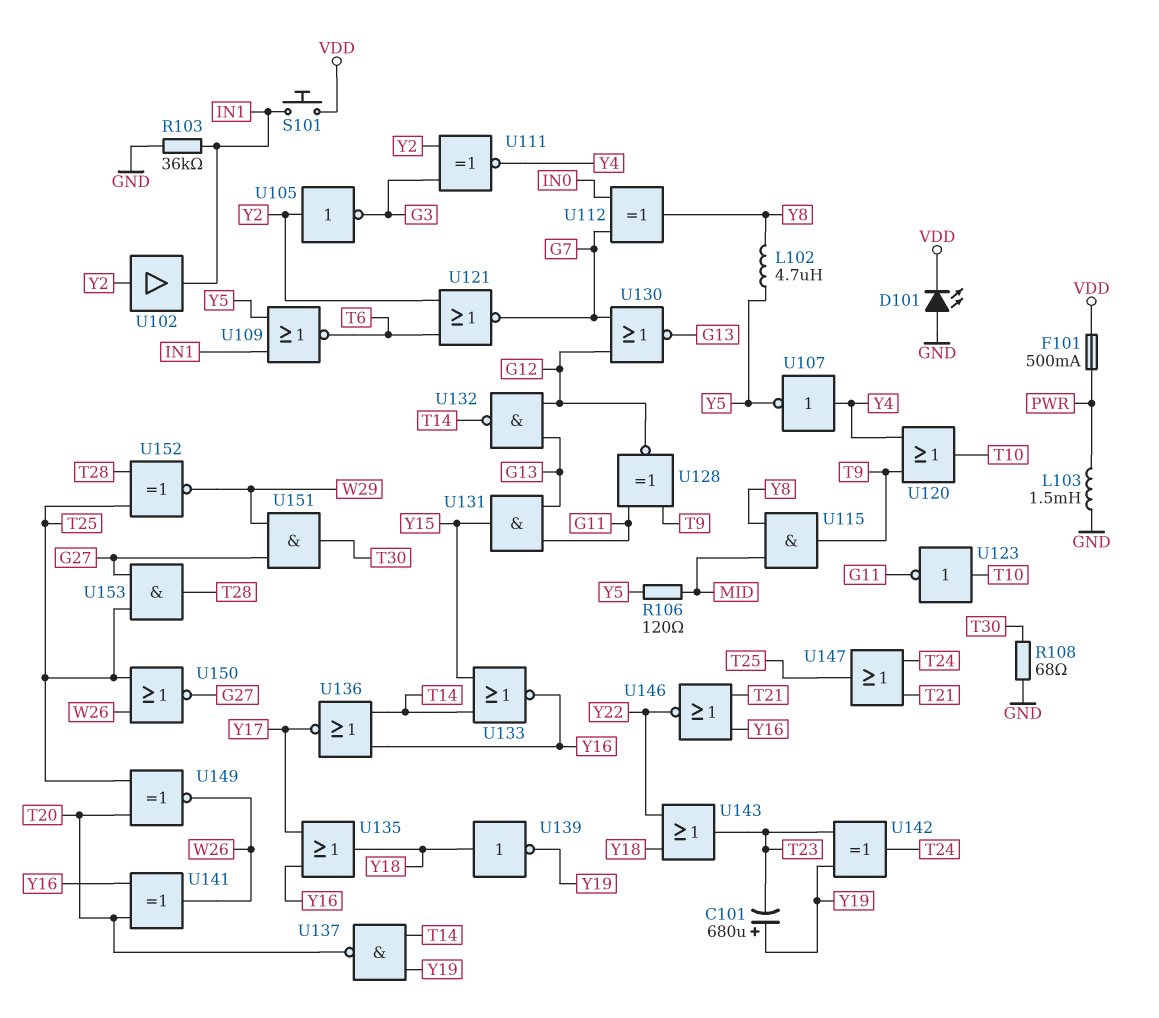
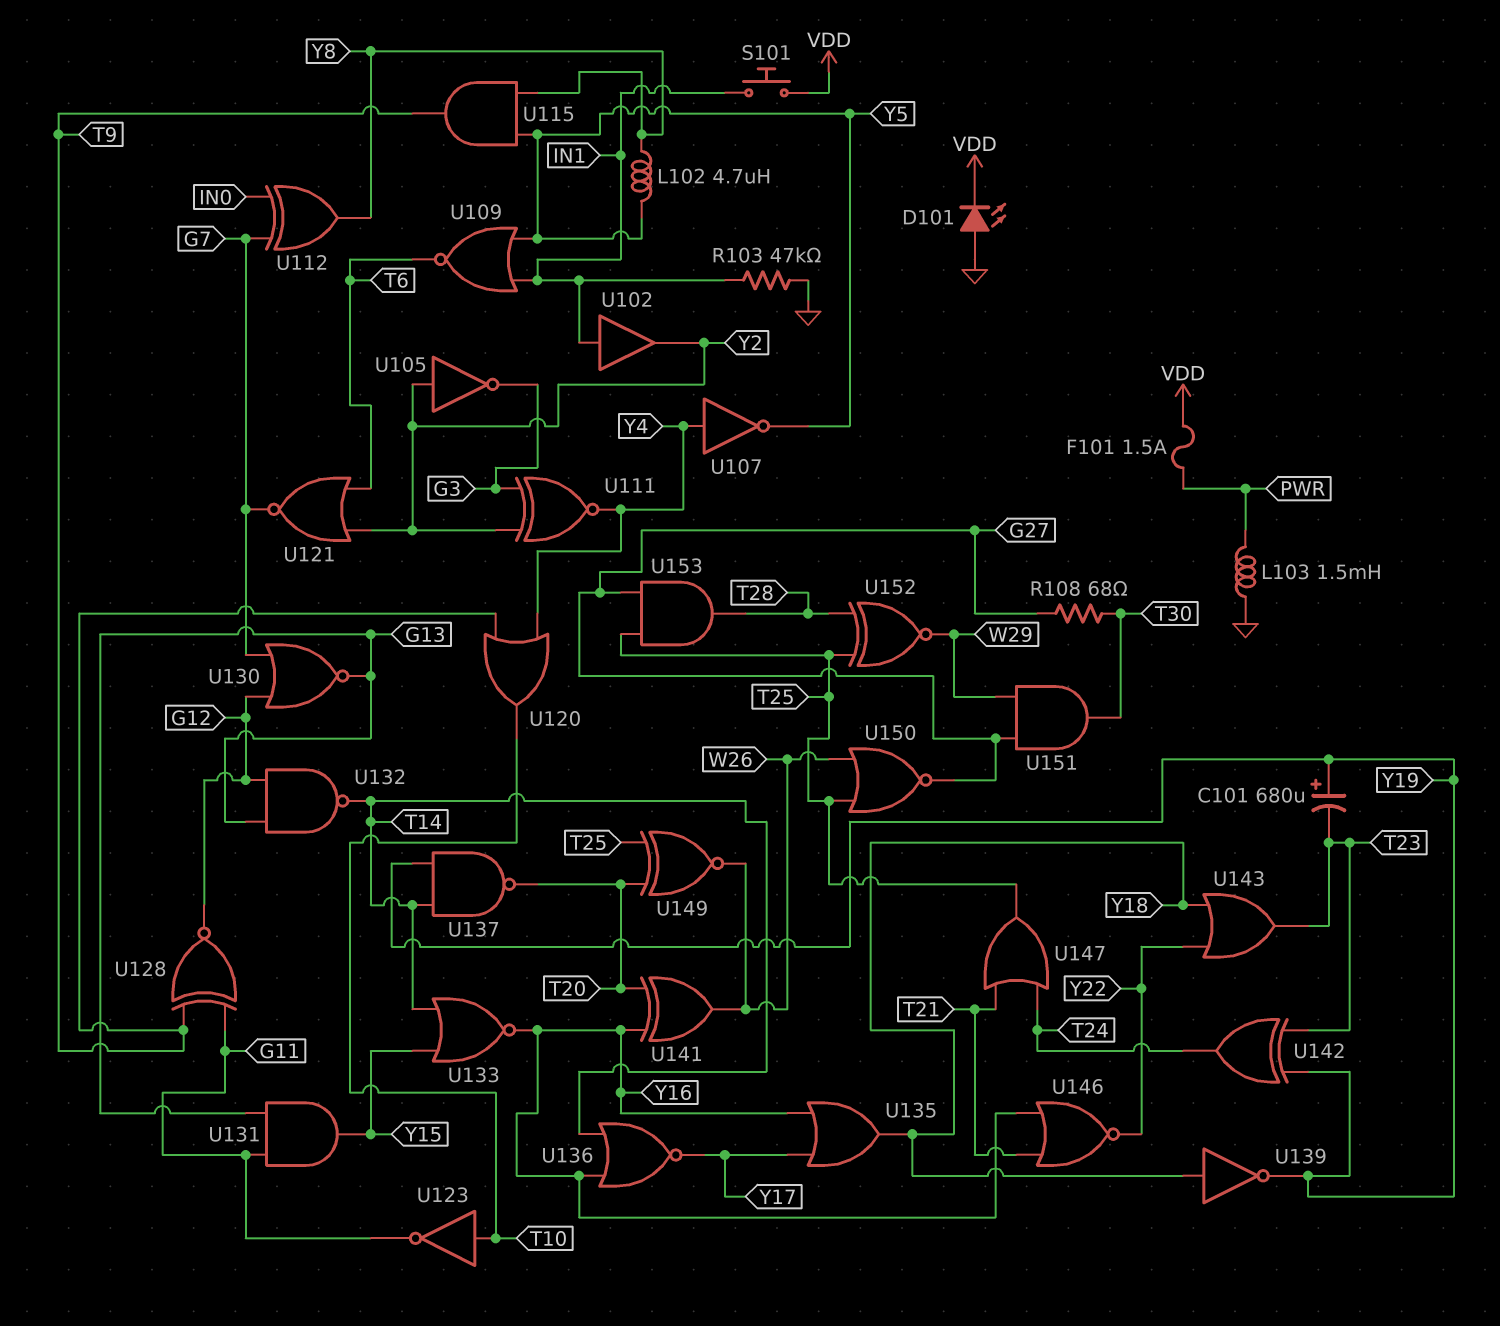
F101: 500mA (PWR, VDD) -> 1.5A (PWR, VDD)
R103: 36k (GND, IN1) -> 47k (GND, IN1)
R106: 120 (MID, Y5) -> none
R108: 68 (GND, T30) -> 68 (G27, T30)
U102: buffer (in Y2, out IN1) -> buffer (in IN1, out Y2)
U115: AND (in MID, in Y8, out T9) -> AND (in Y5, in Y8, out T9)

